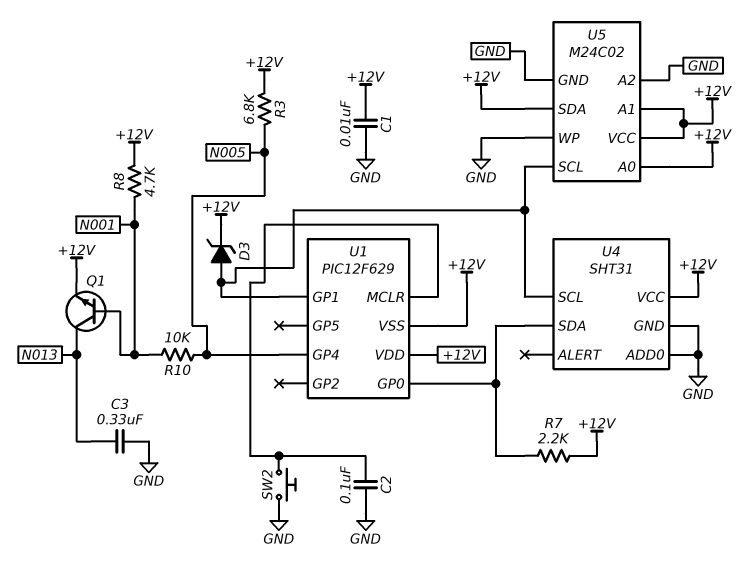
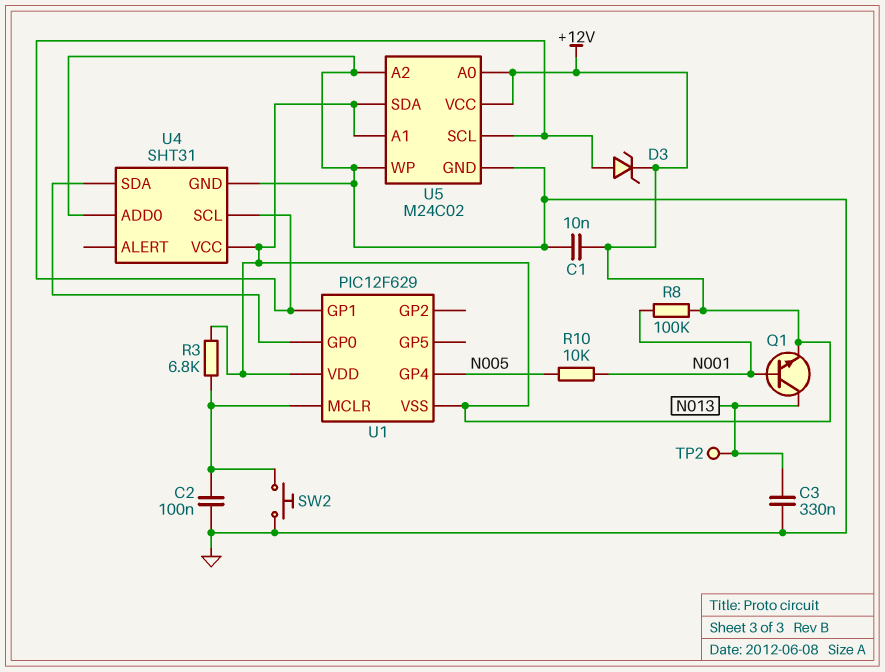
R3: 6.8k (+12V, N005) -> 6.8k (+12V, U1/MCLR)
R7: 2.2k (+12V, U1/GP0) -> none
R8: 4.7k (+12V, N001) -> 100k (+12V, N001)
TP2: none -> test point (N013)

